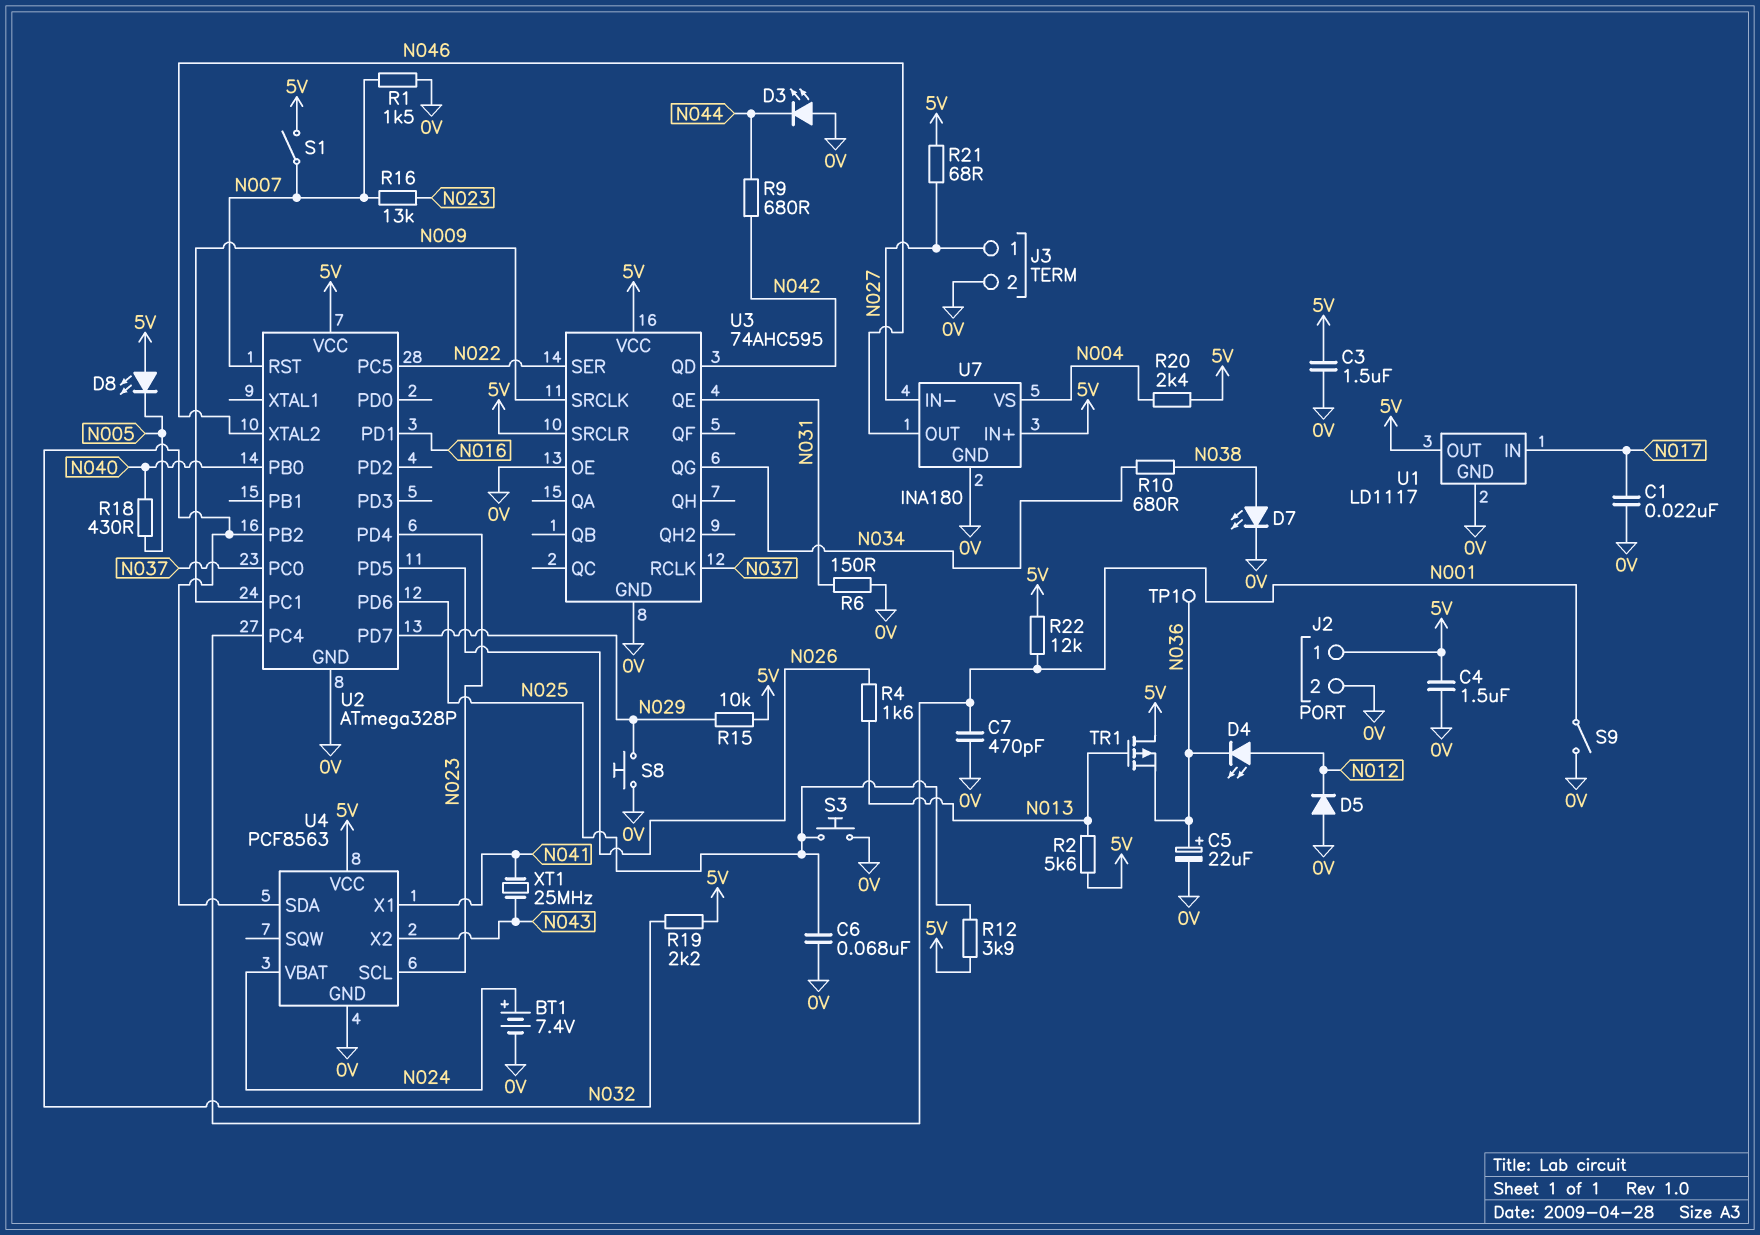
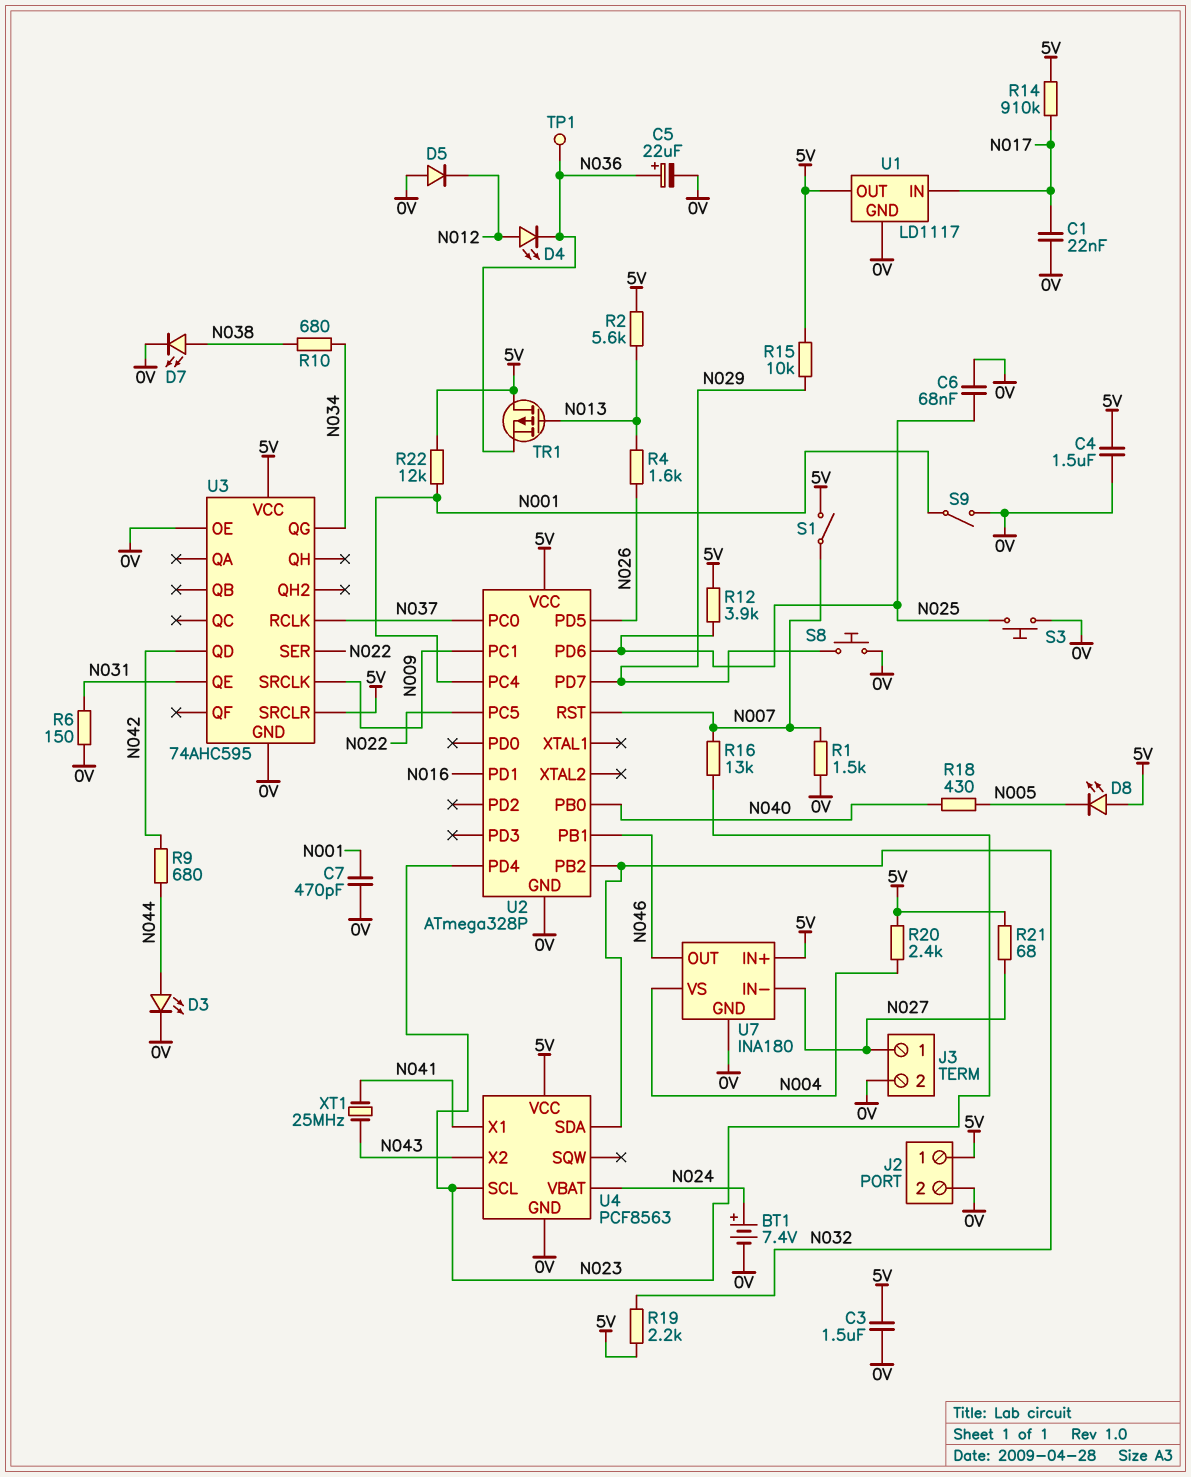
D3: LED (A 0V, K N044) -> LED (A N044, K 0V)
R14: none -> 910k (5V, N017)
U2 pin PB1: none -> N046
U2 pin XTAL2: N046 -> none

